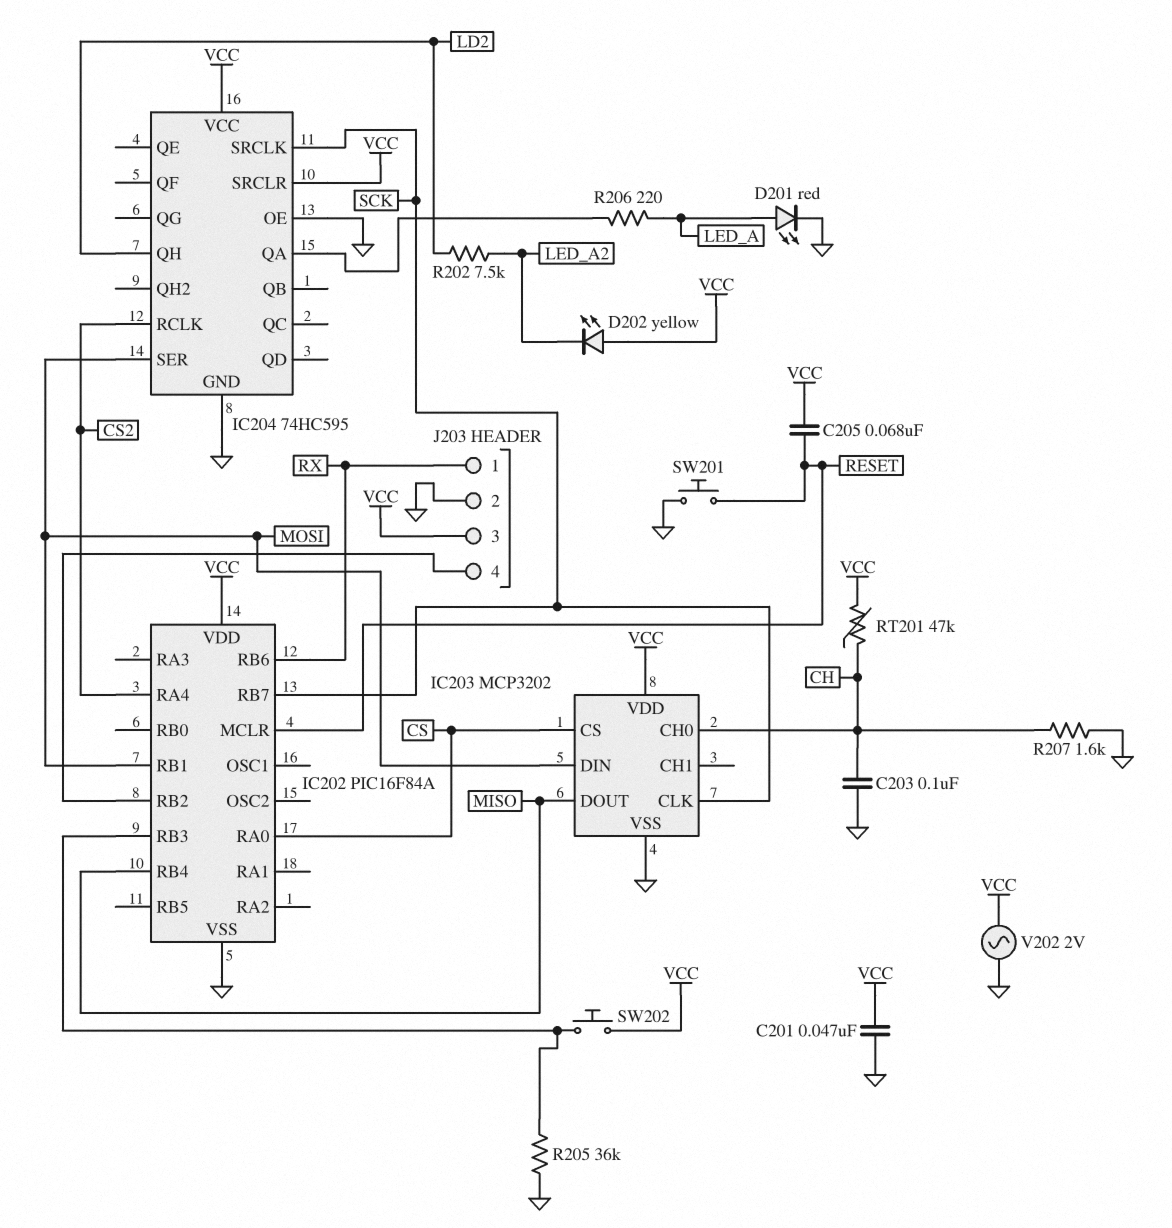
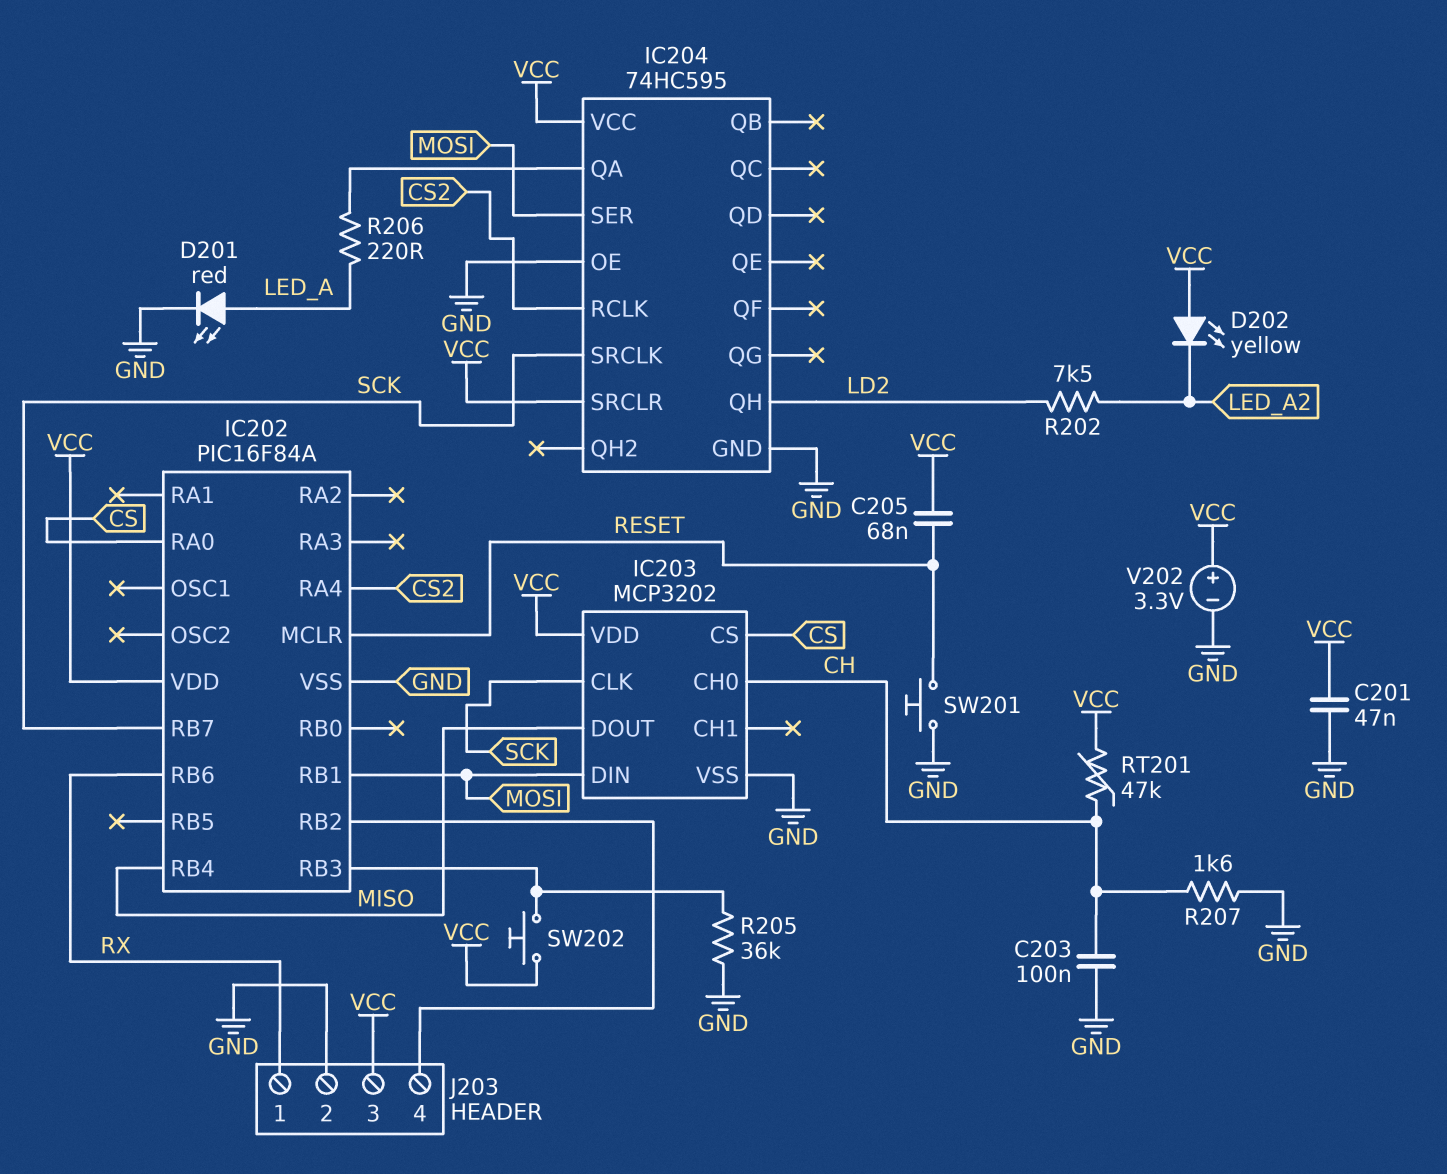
V202: AC 2V (GND, VCC) -> 3.3V (plus VCC, minus GND)

